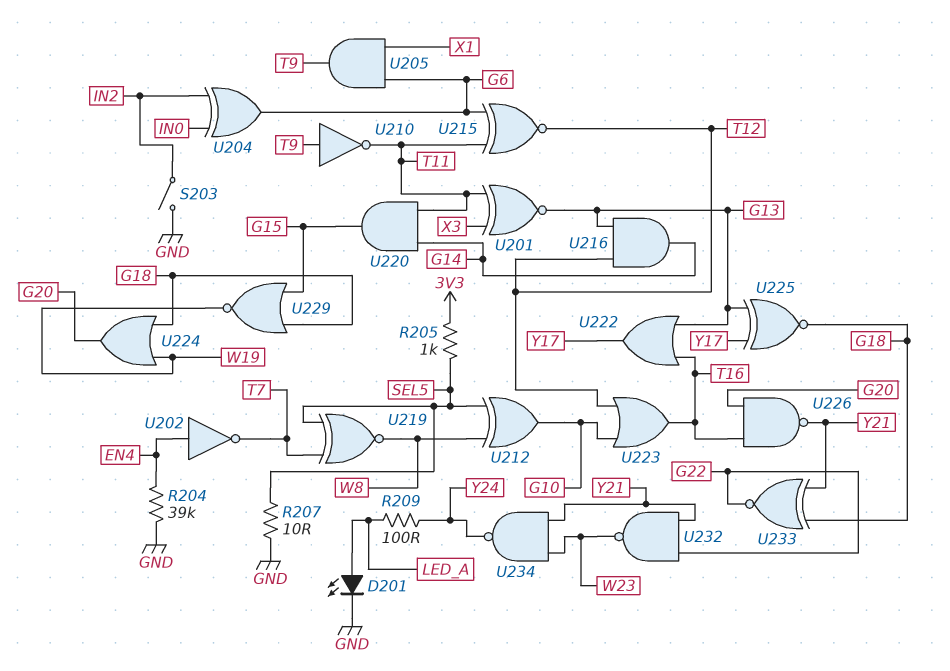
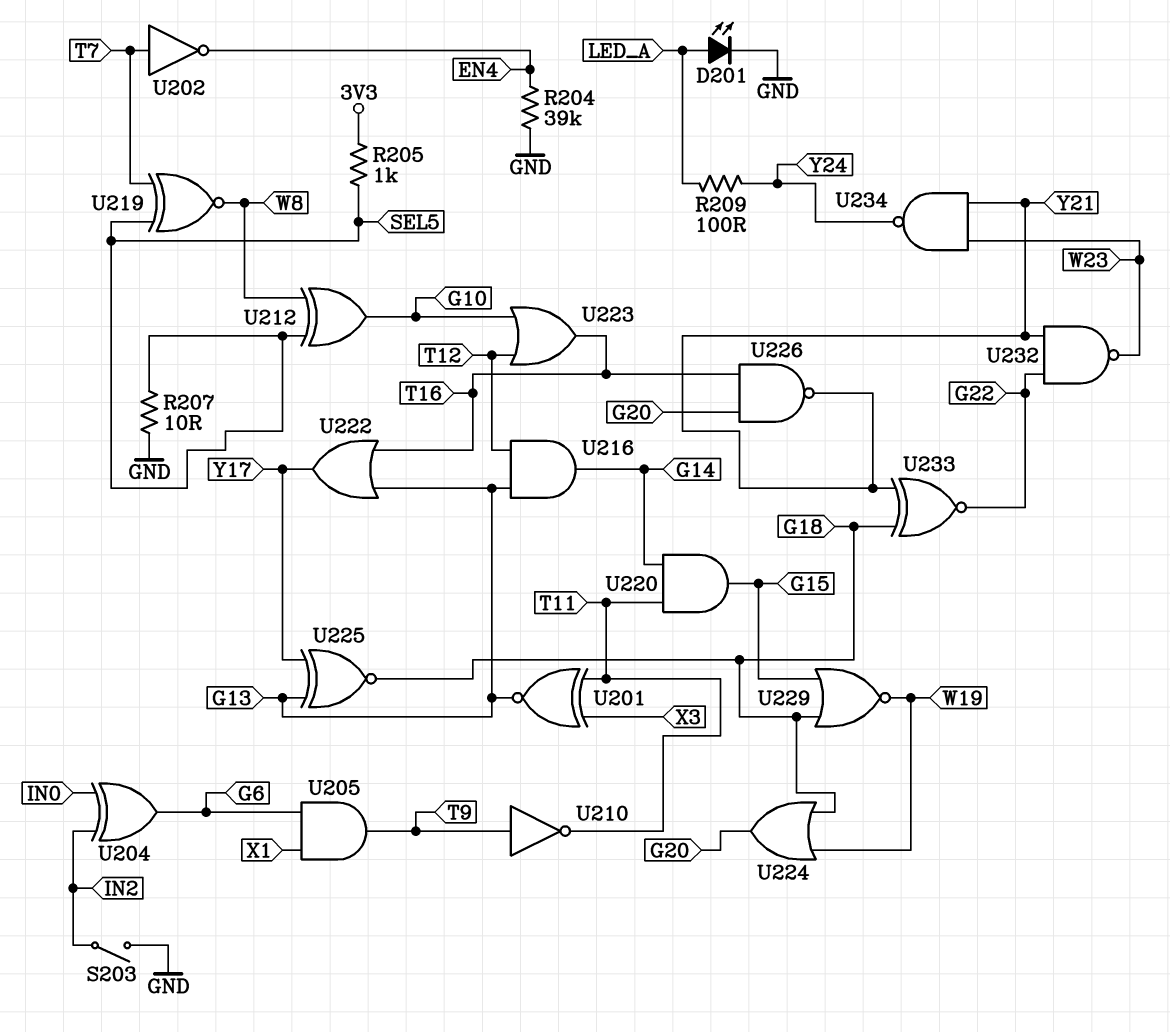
U202: NOT (in EN4, out T7) -> NOT (in T7, out EN4)
U215: XNOR (in G6, in T11, out T12) -> none

